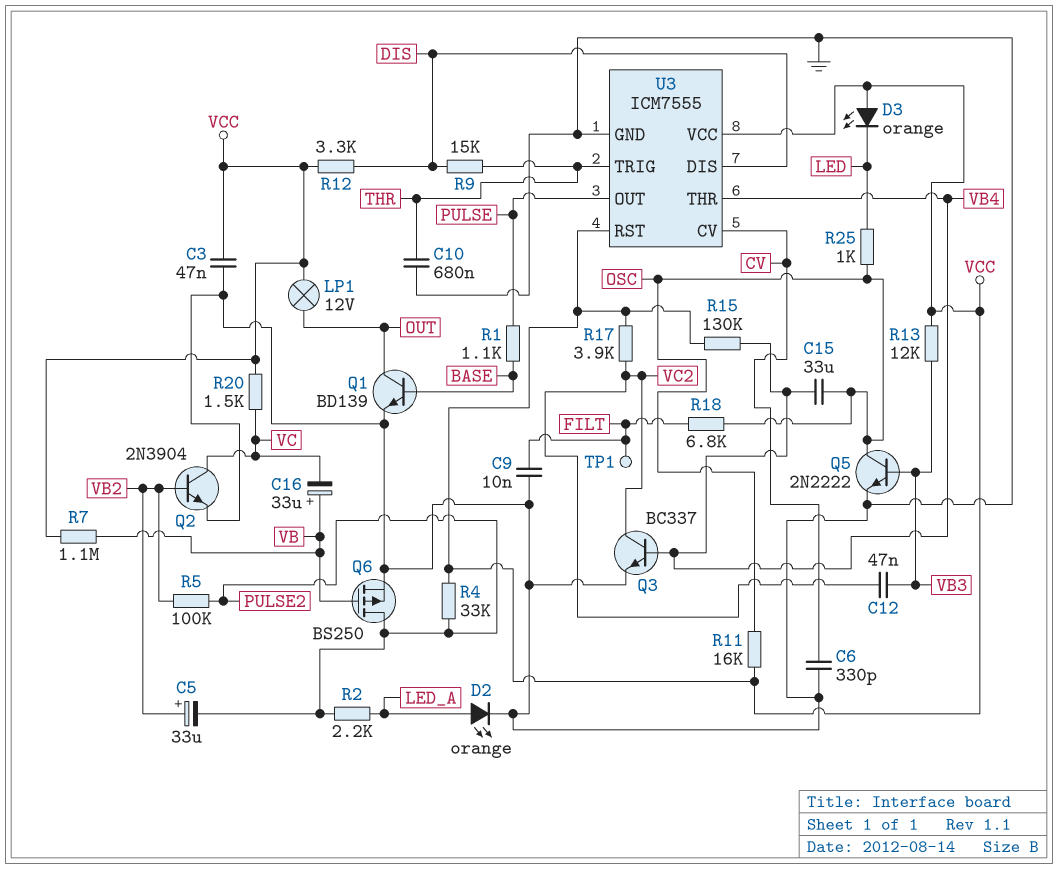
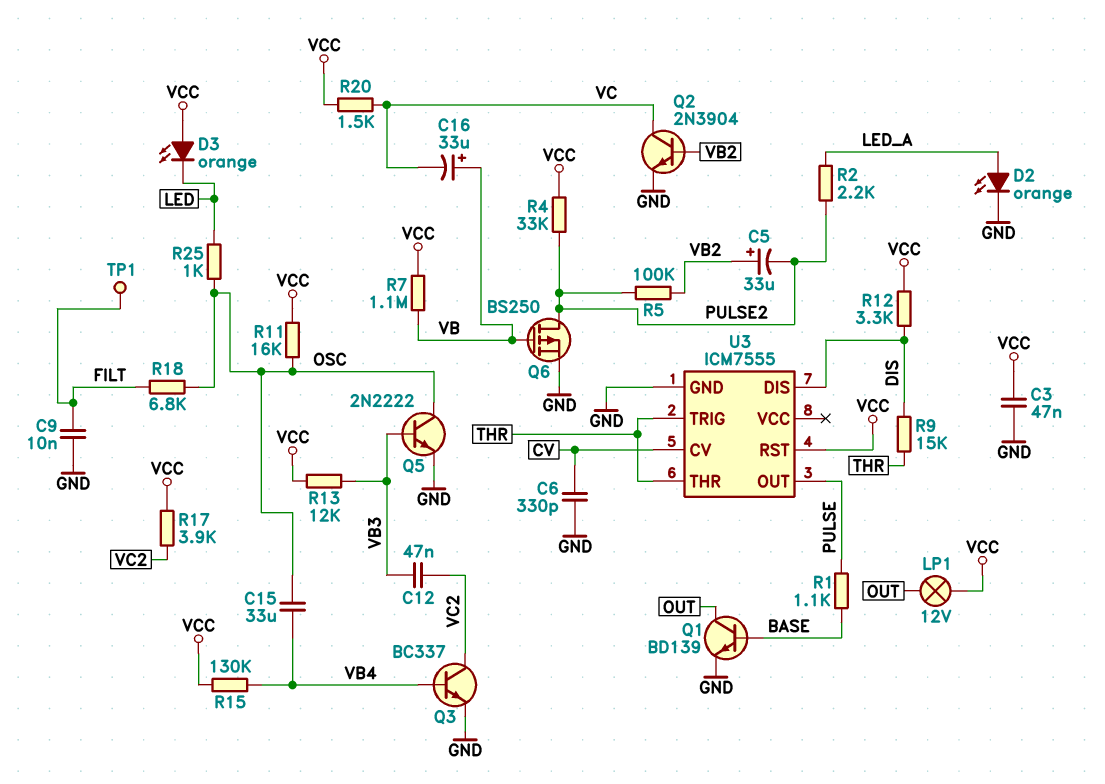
C10: 680nF (GND, THR) -> none
U3 pin THR: VB4 -> THR
U3 pin VCC: VCC -> none

